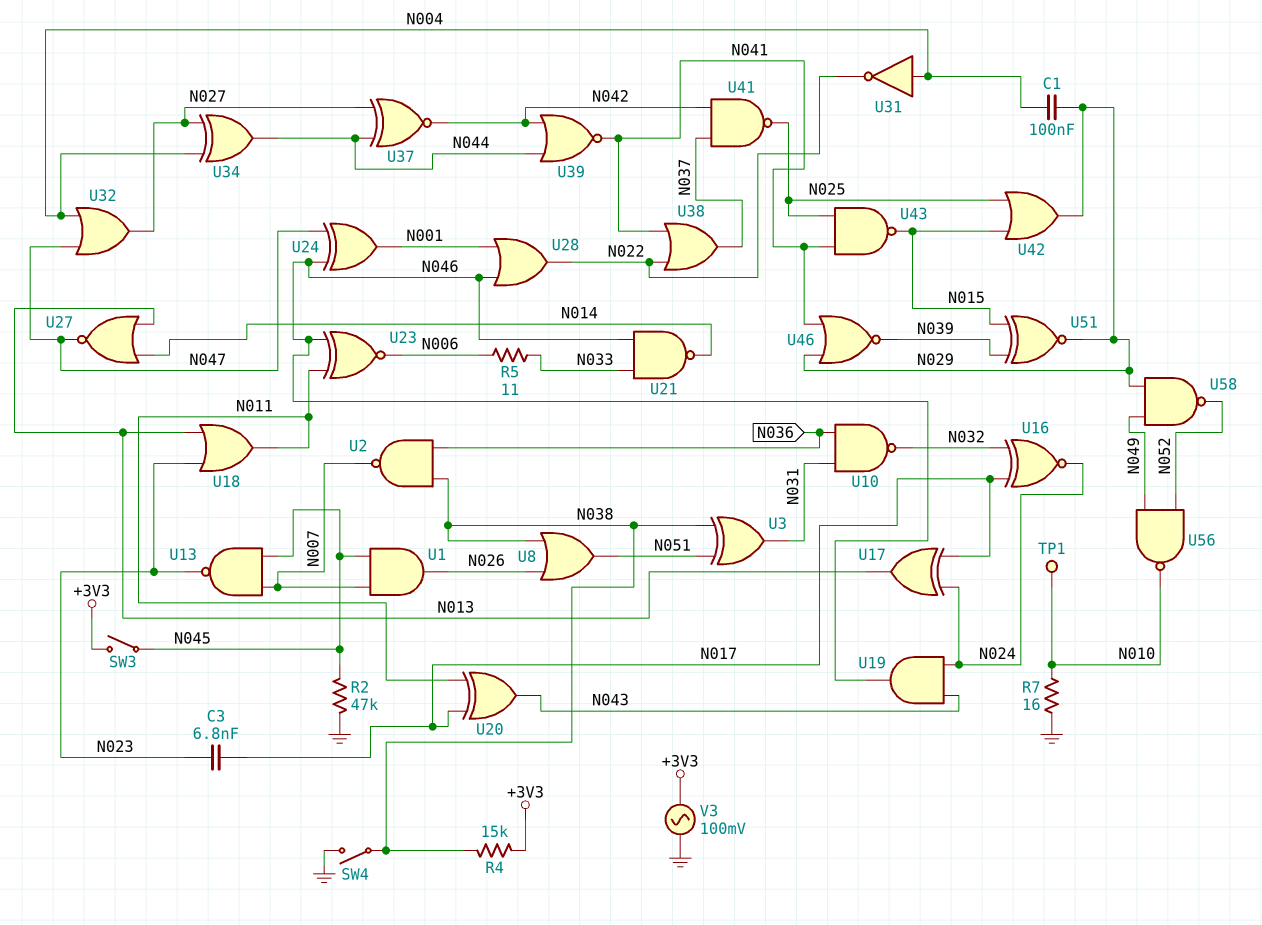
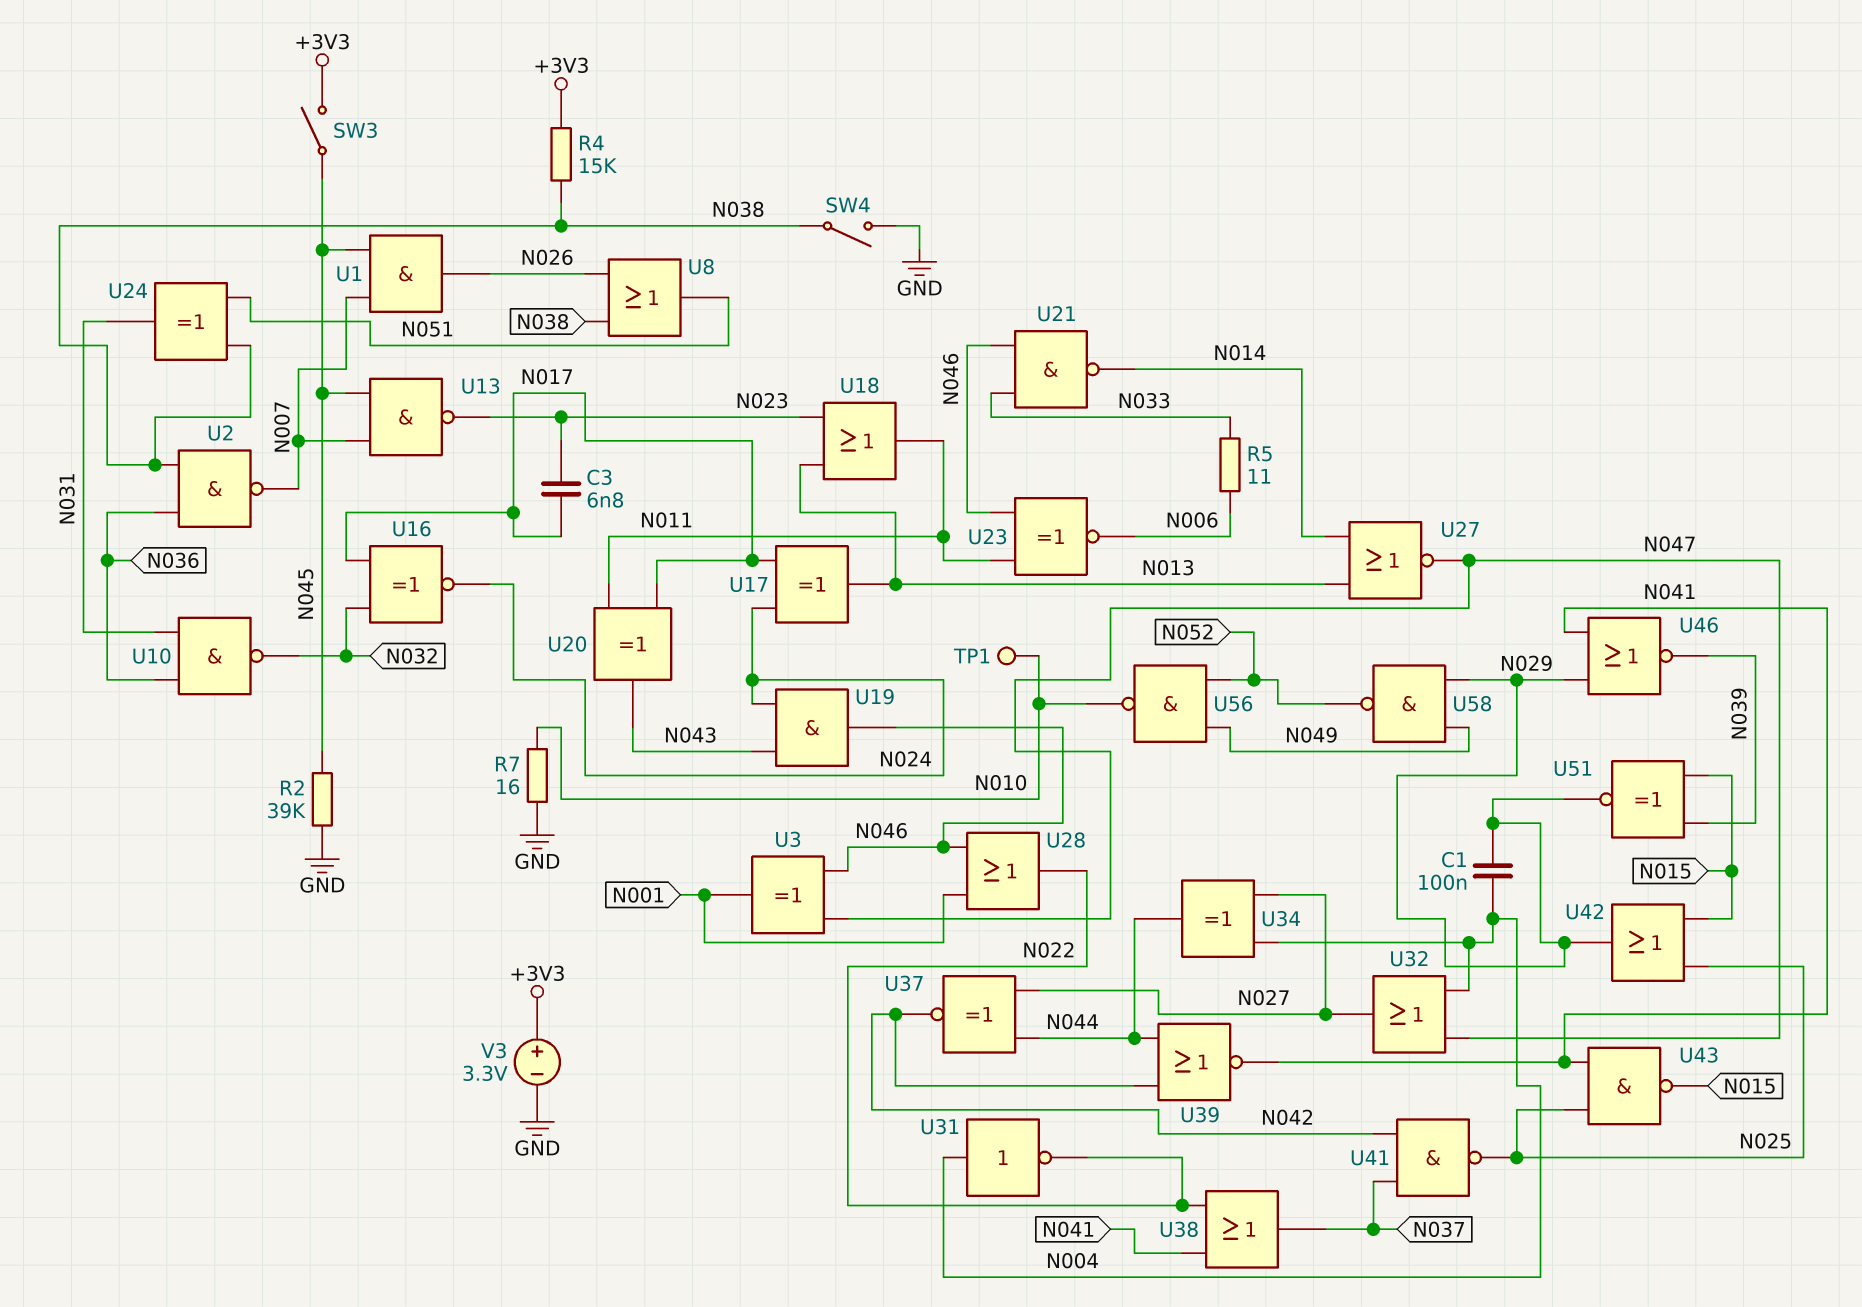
R2: 47k (GND, N045) -> 39k (GND, N045)
U3: XOR (in N038, in N051, out N031) -> XOR (in N046, in N047, out N001)
U24: XOR (in N046, in N047, out N001) -> XOR (in N038, in N051, out N031)
V3: AC 100mV (+3V3, GND) -> 3.3V (plus +3V3, minus GND)

